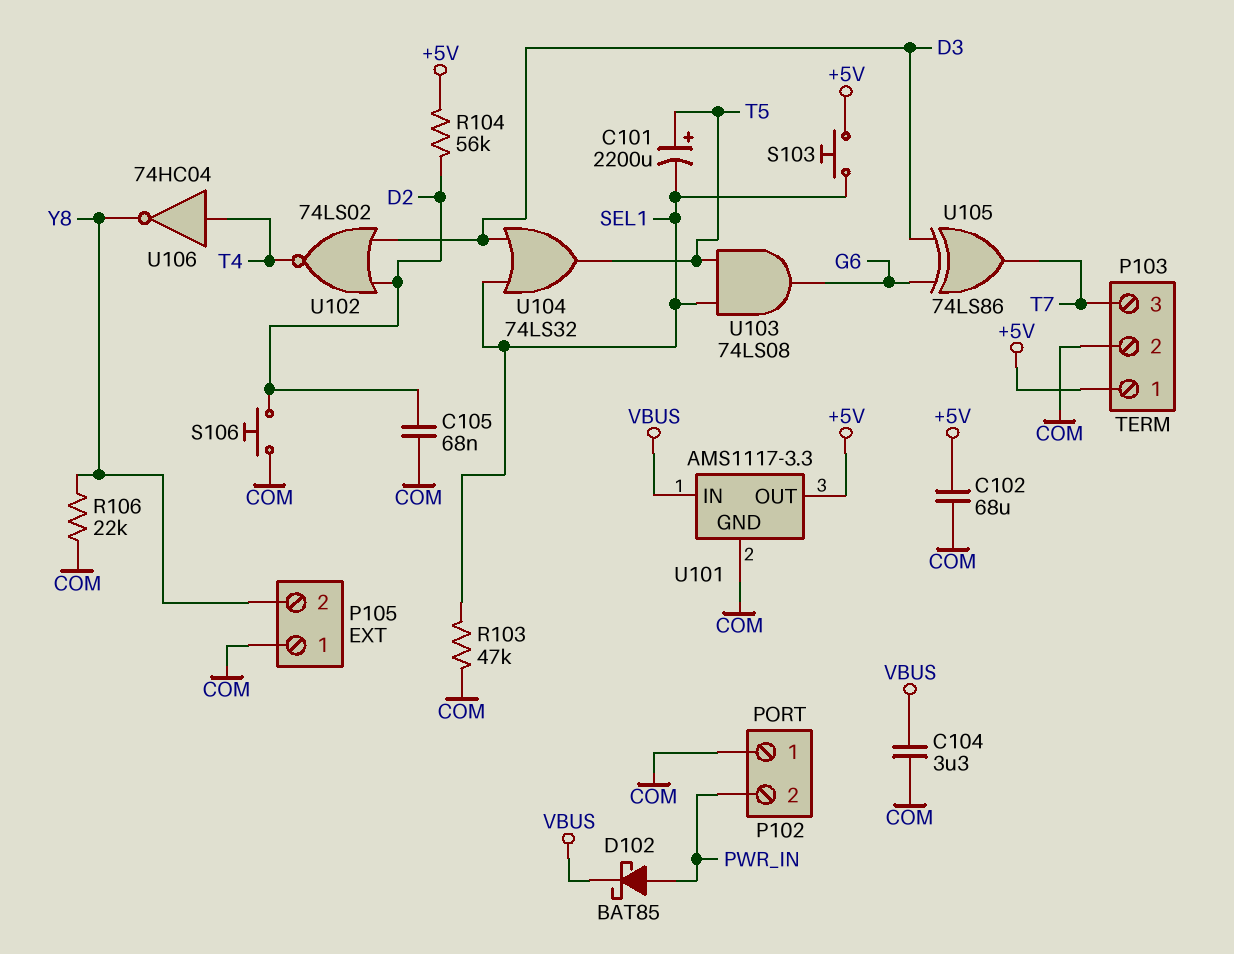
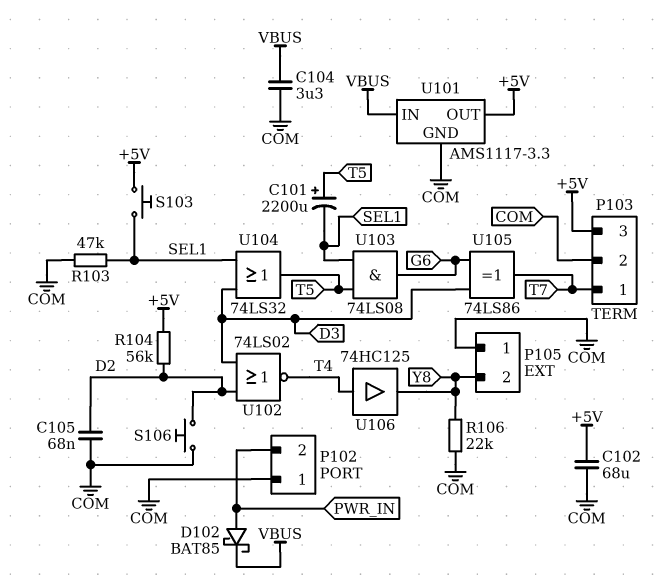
P103 pin 1: +5V -> T7
P103 pin 3: T7 -> +5V
U106: NOT 74HC04 (in T4, out Y8) -> buffer 74HC125 (in T4, out Y8)

